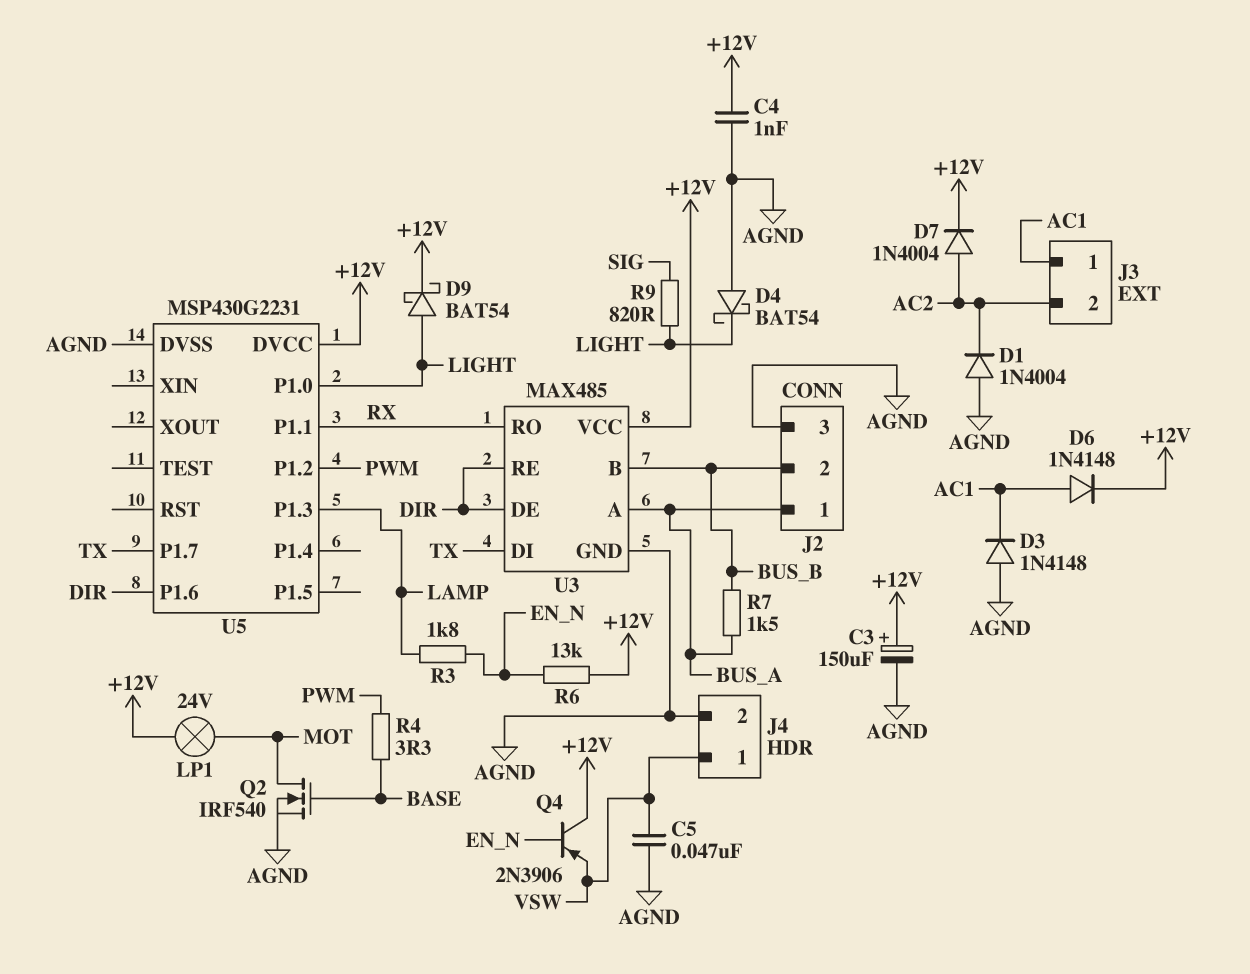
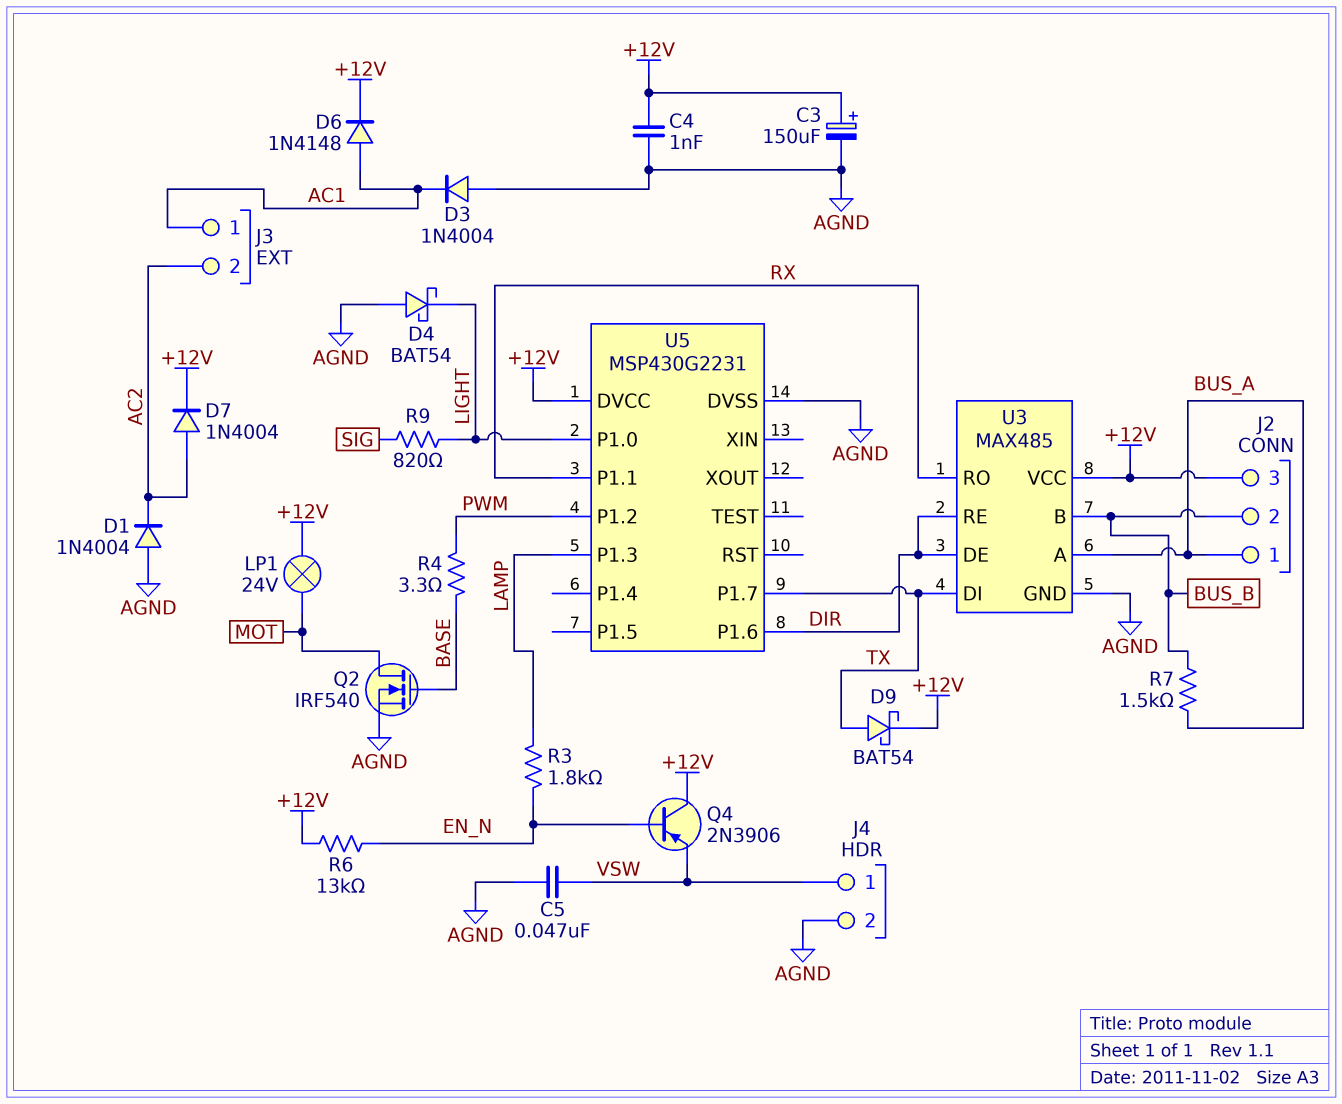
D3: diode 1N4148 (A AGND, K AC1) -> diode 1N4004 (A AGND, K AC1)
D9: schottky BAT54 (A LIGHT, K +12V) -> schottky BAT54 (A TX, K +12V)
J2 pin 3: AGND -> +12V

